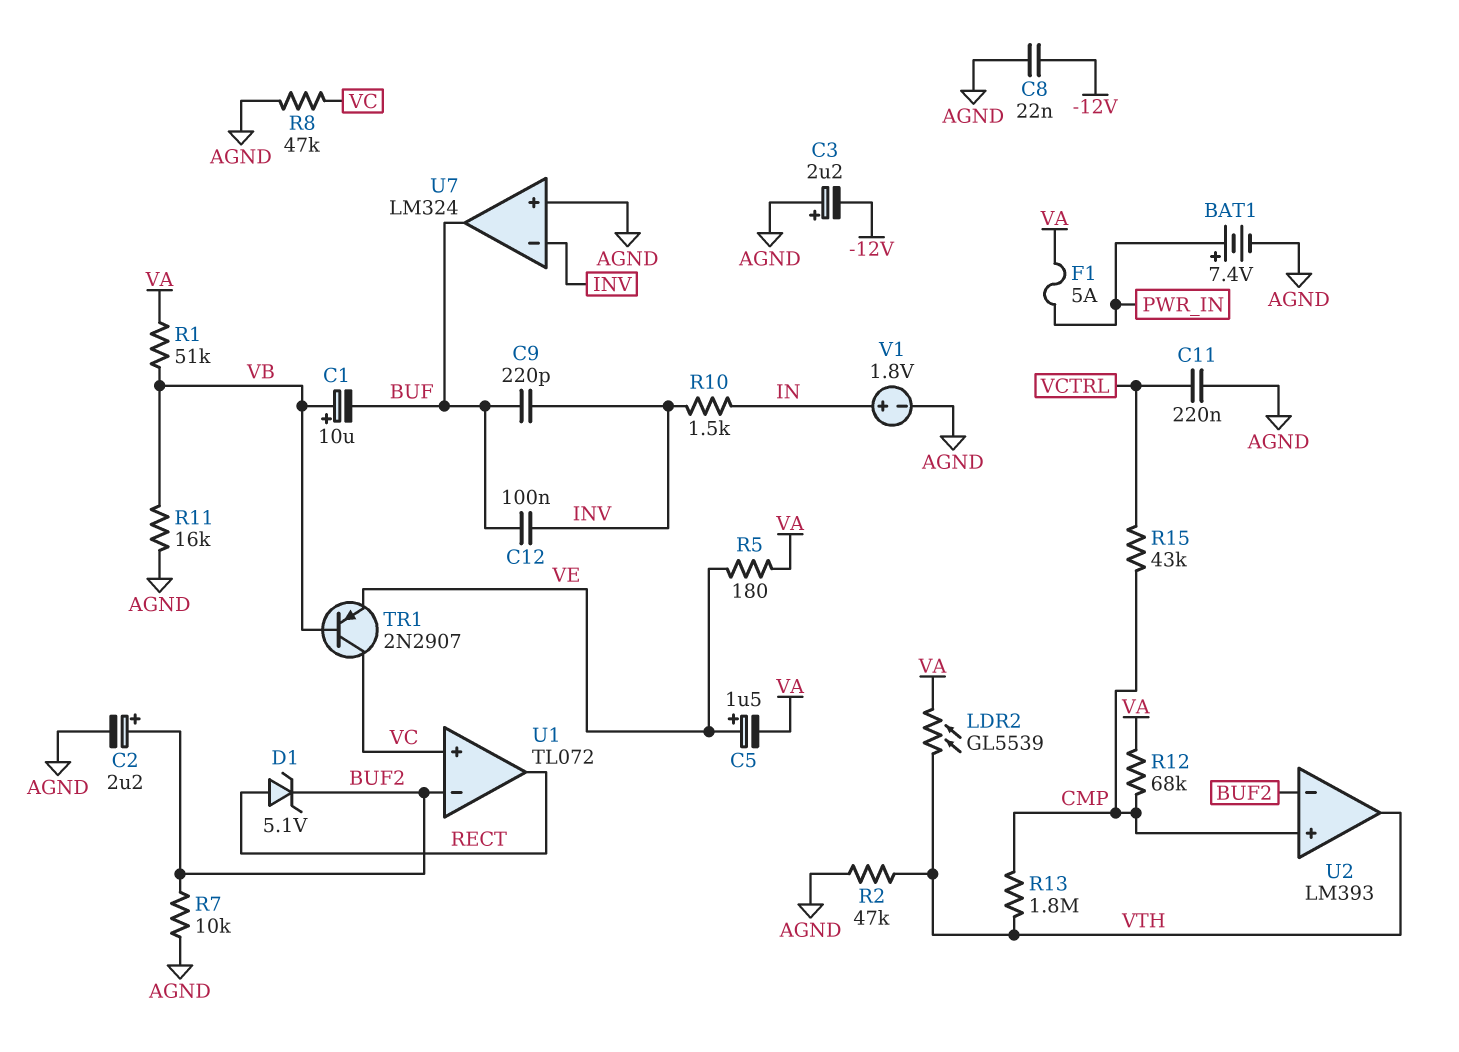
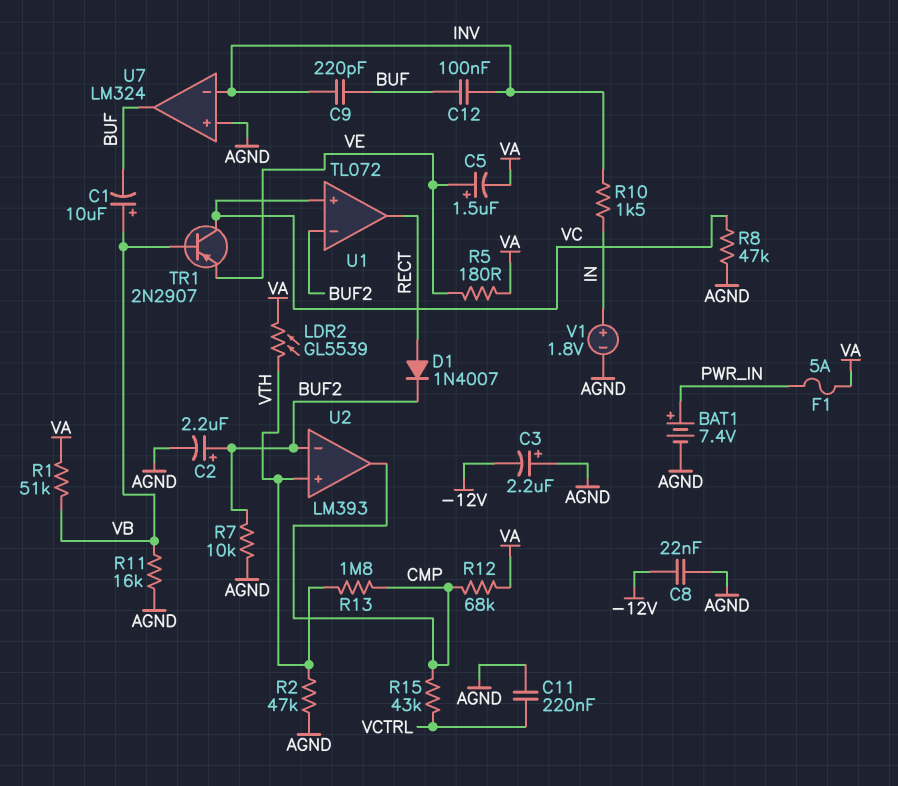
D1: zener 5.1V (A RECT, K BUF2) -> diode 1N4007 (A RECT, K BUF2)
U2 pin in+: CMP -> VTH
U2 pin out: VTH -> CMP

